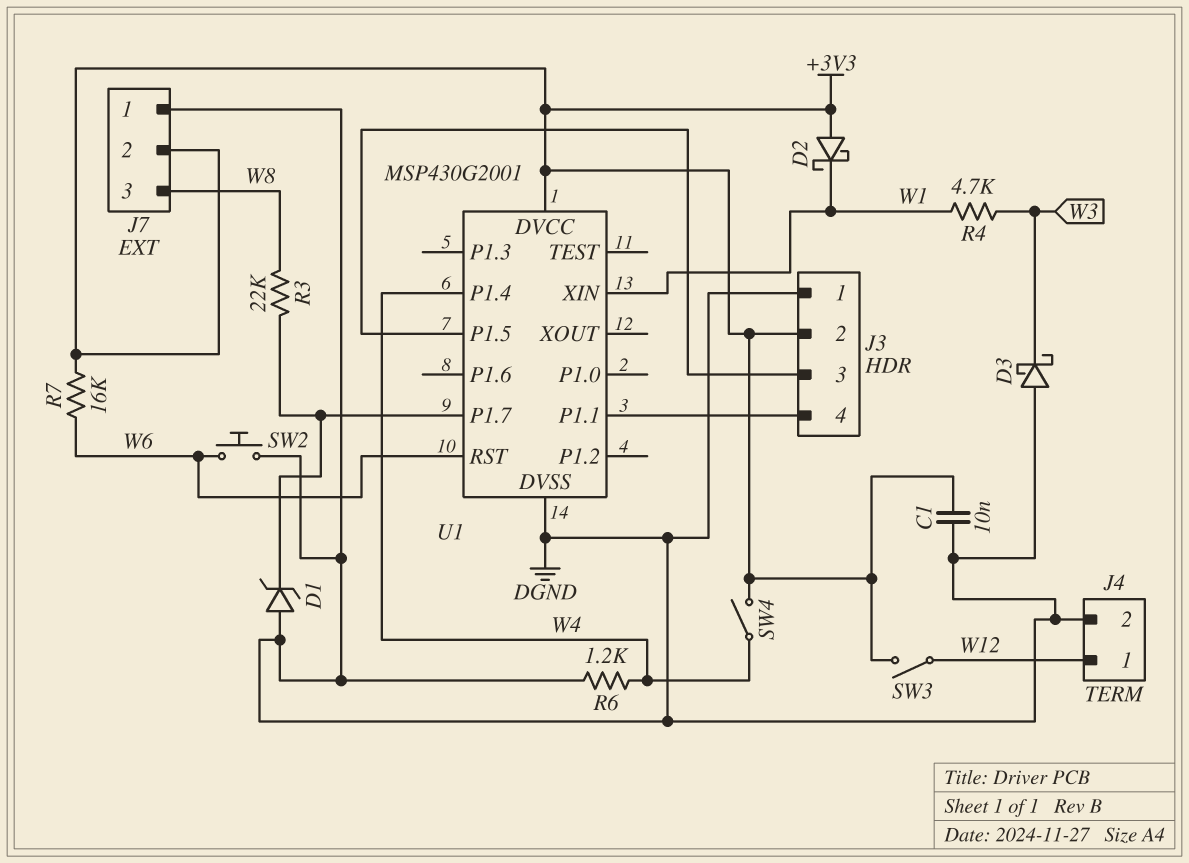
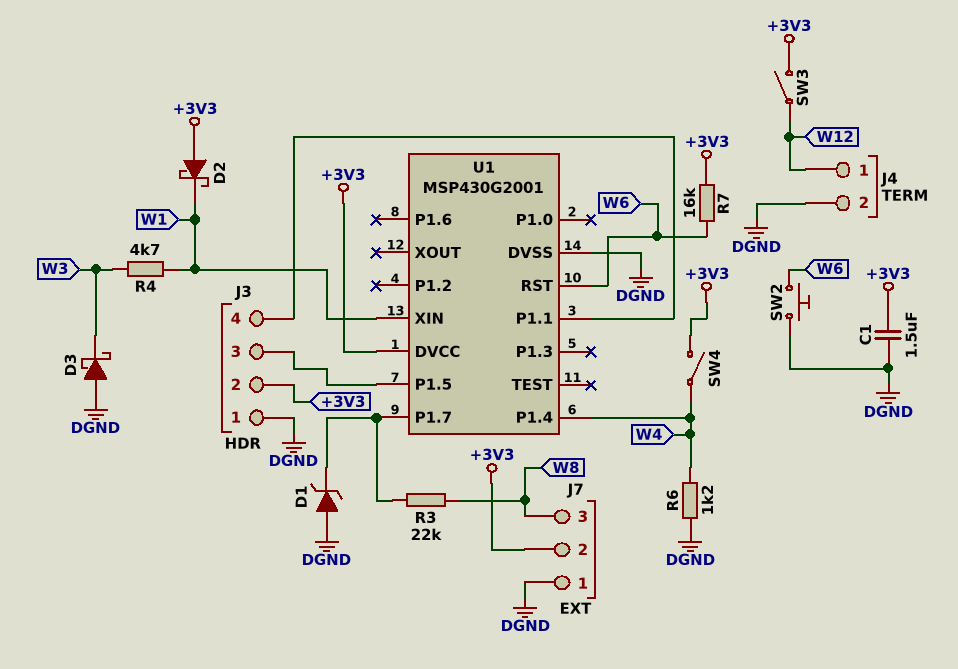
C1: 10nF (+3V3, DGND) -> 1.5uF (+3V3, DGND)

